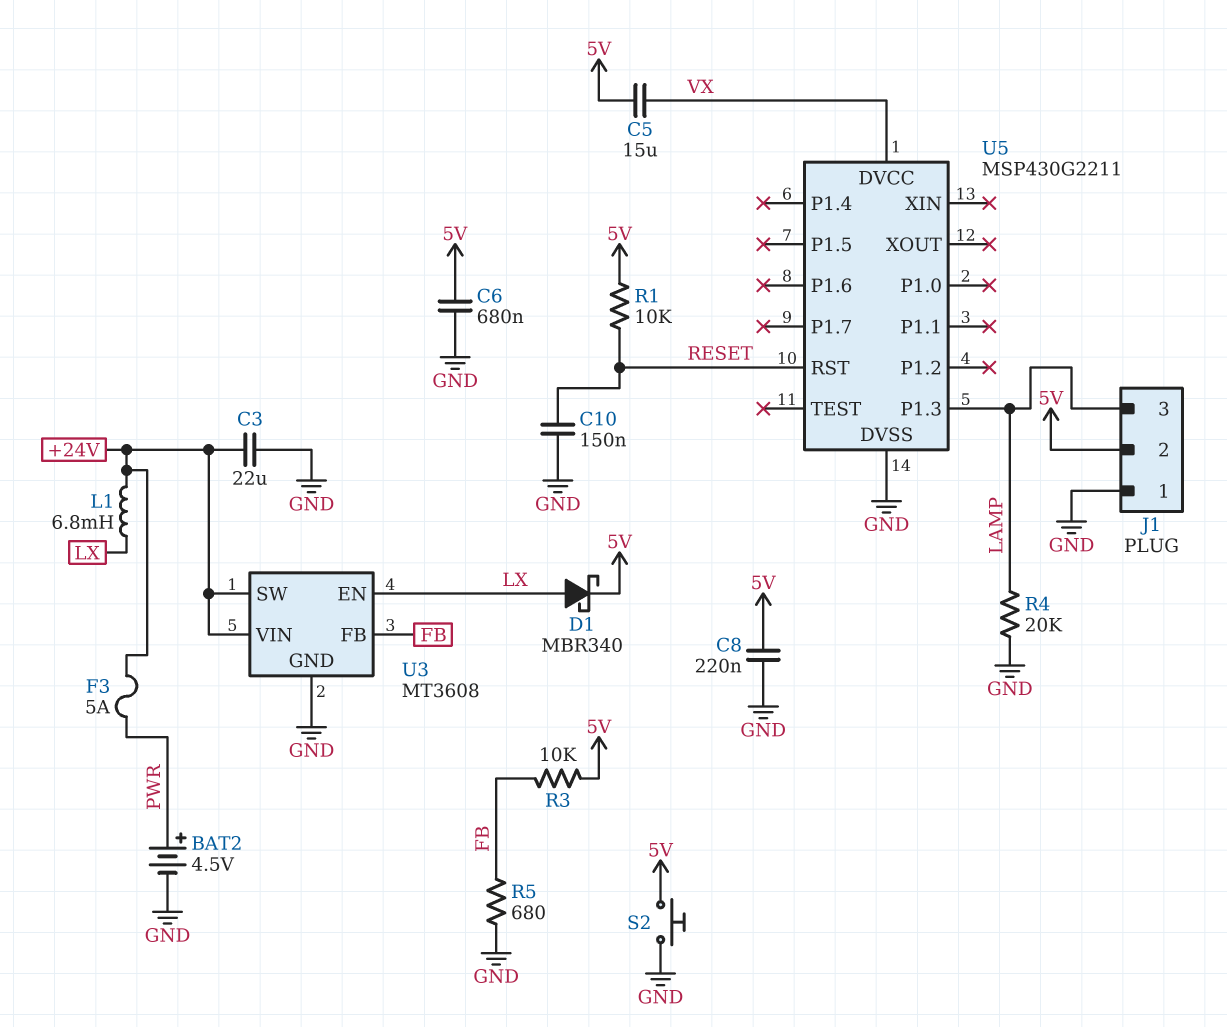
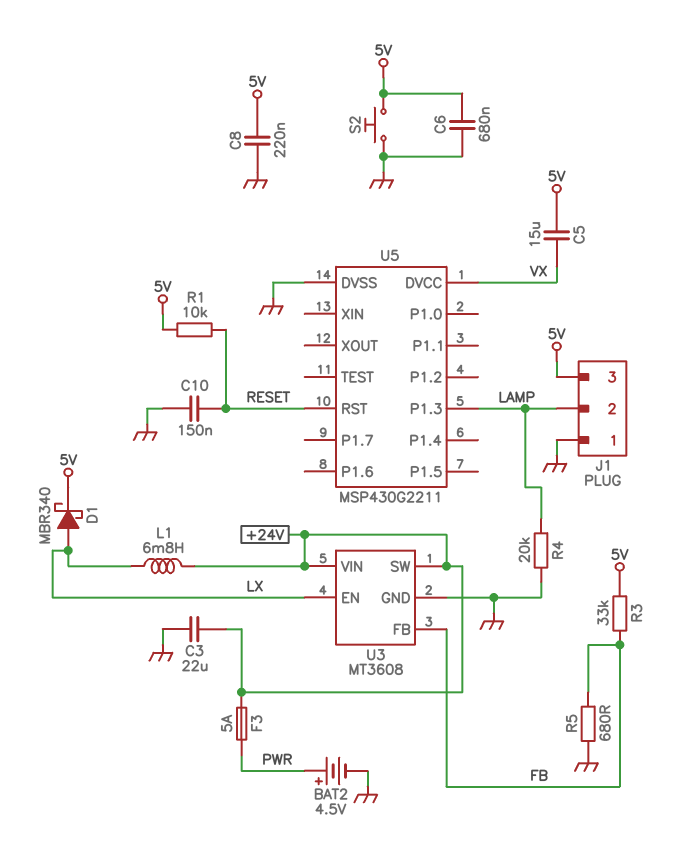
J1 pin 2: 5V -> LAMP
J1 pin 3: LAMP -> 5V
R3: 10k (5V, FB) -> 33k (5V, FB)

